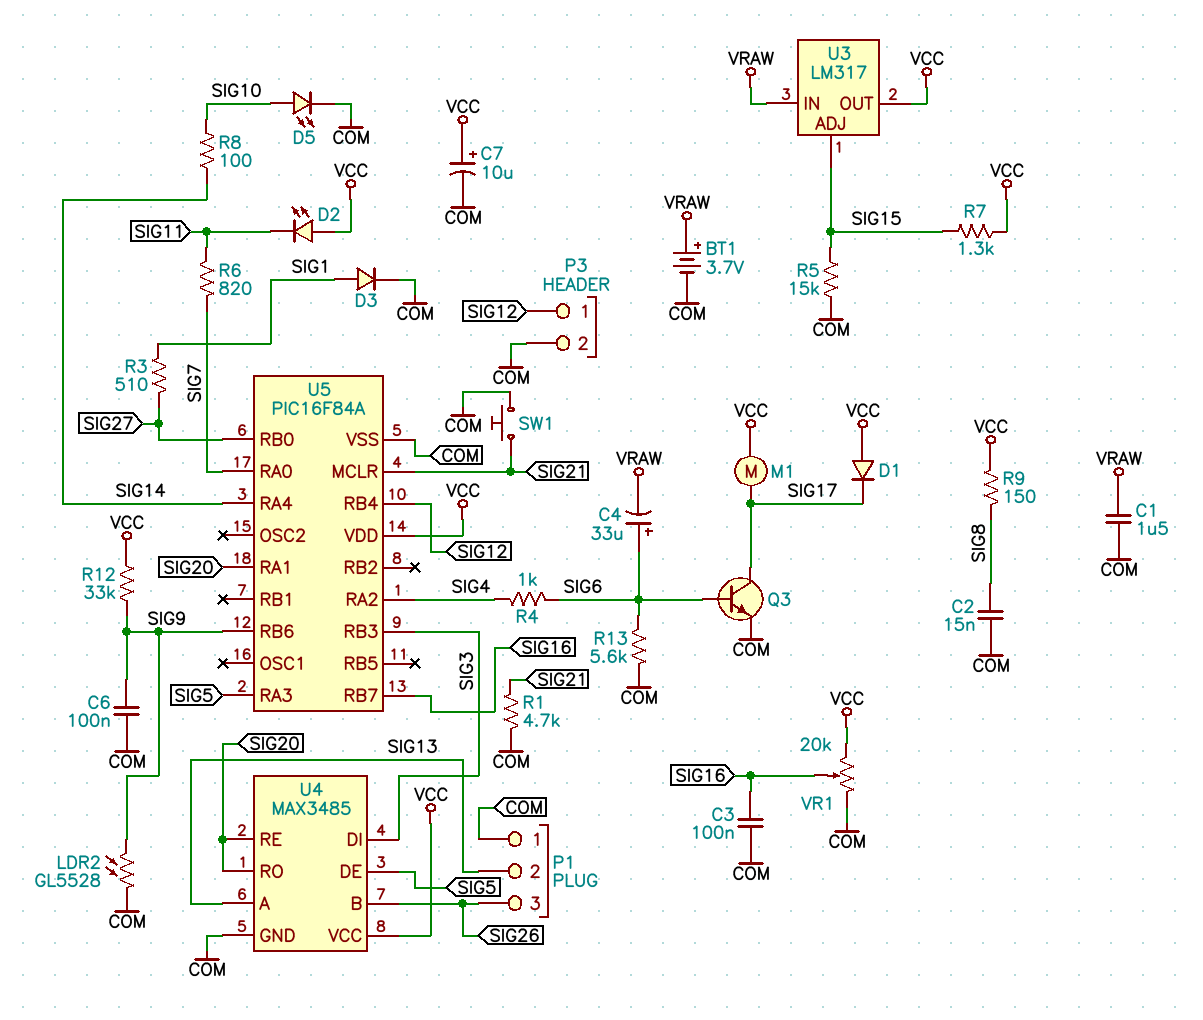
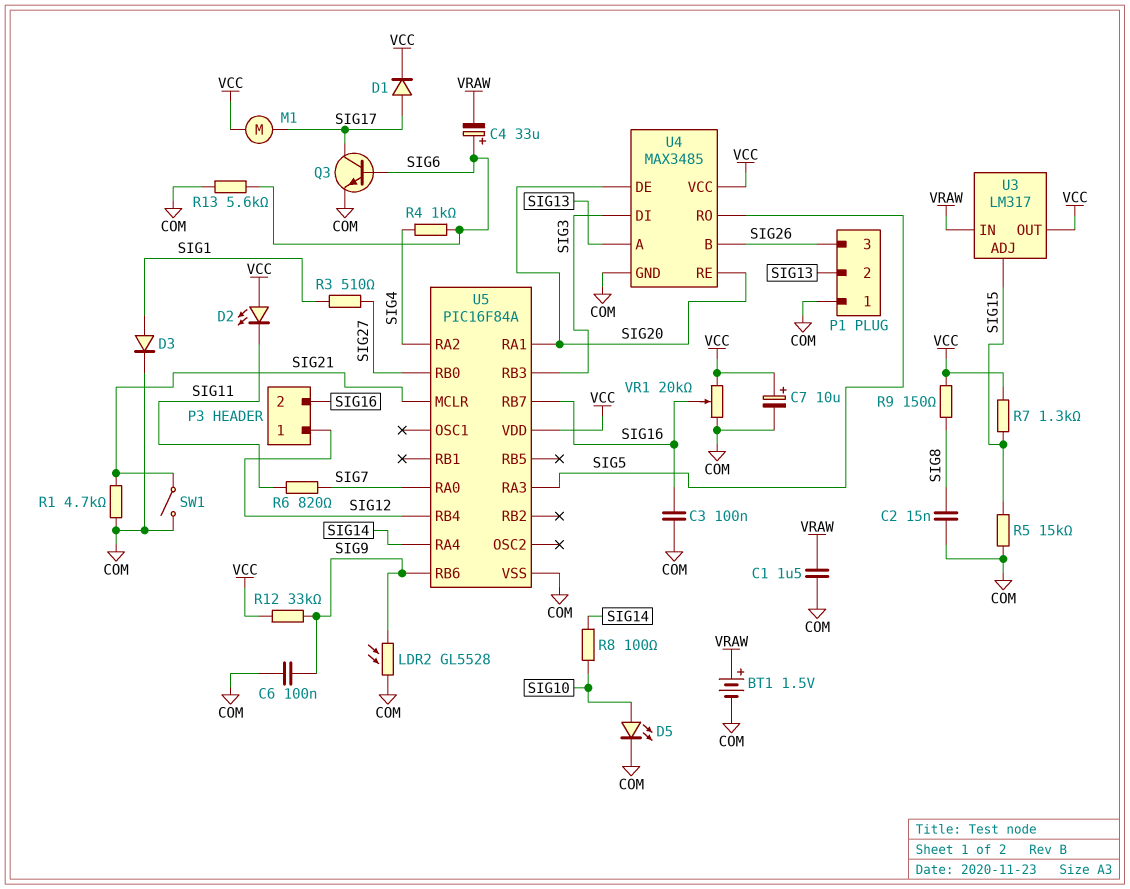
BT1: 3.7V (plus VRAW, minus COM) -> 1.5V (plus VRAW, minus COM)
D1: diode (A VCC, K SIG17) -> diode (A SIG17, K VCC)
P3 pin 2: COM -> SIG16
SW1: button (COM, SIG21) -> switch (COM, SIG21)
U4 pin DE: SIG5 -> SIG20
U4 pin RO: SIG20 -> SIG5

